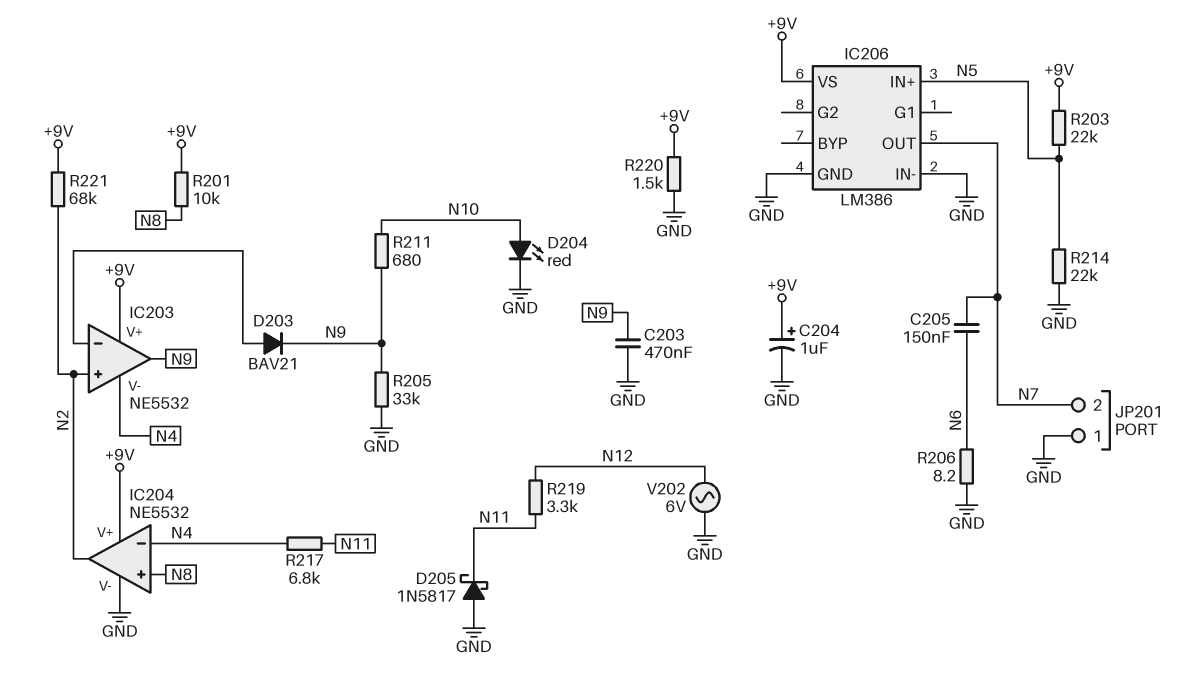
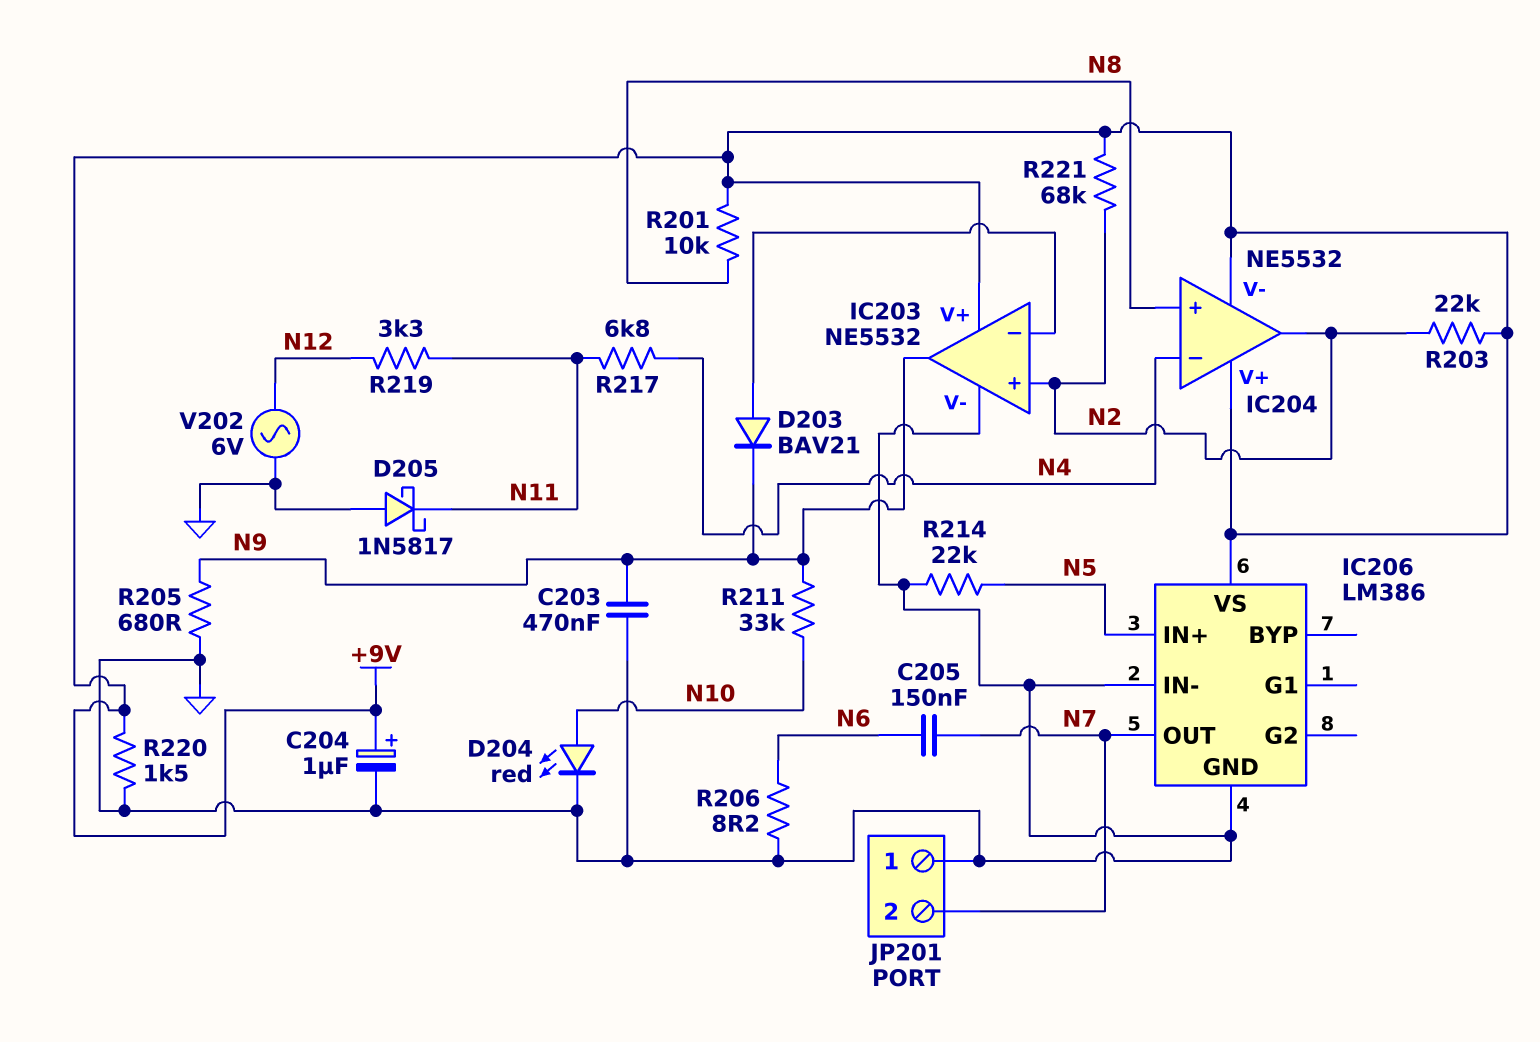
IC203 pin V-: N4 -> GND
IC204 pin V-: GND -> +9V
R203: 22k (+9V, N5) -> 22k (+9V, N2)
R205: 33k (GND, N9) -> 680 (GND, N9)
R211: 680 (N9, N10) -> 33k (N9, N10)

